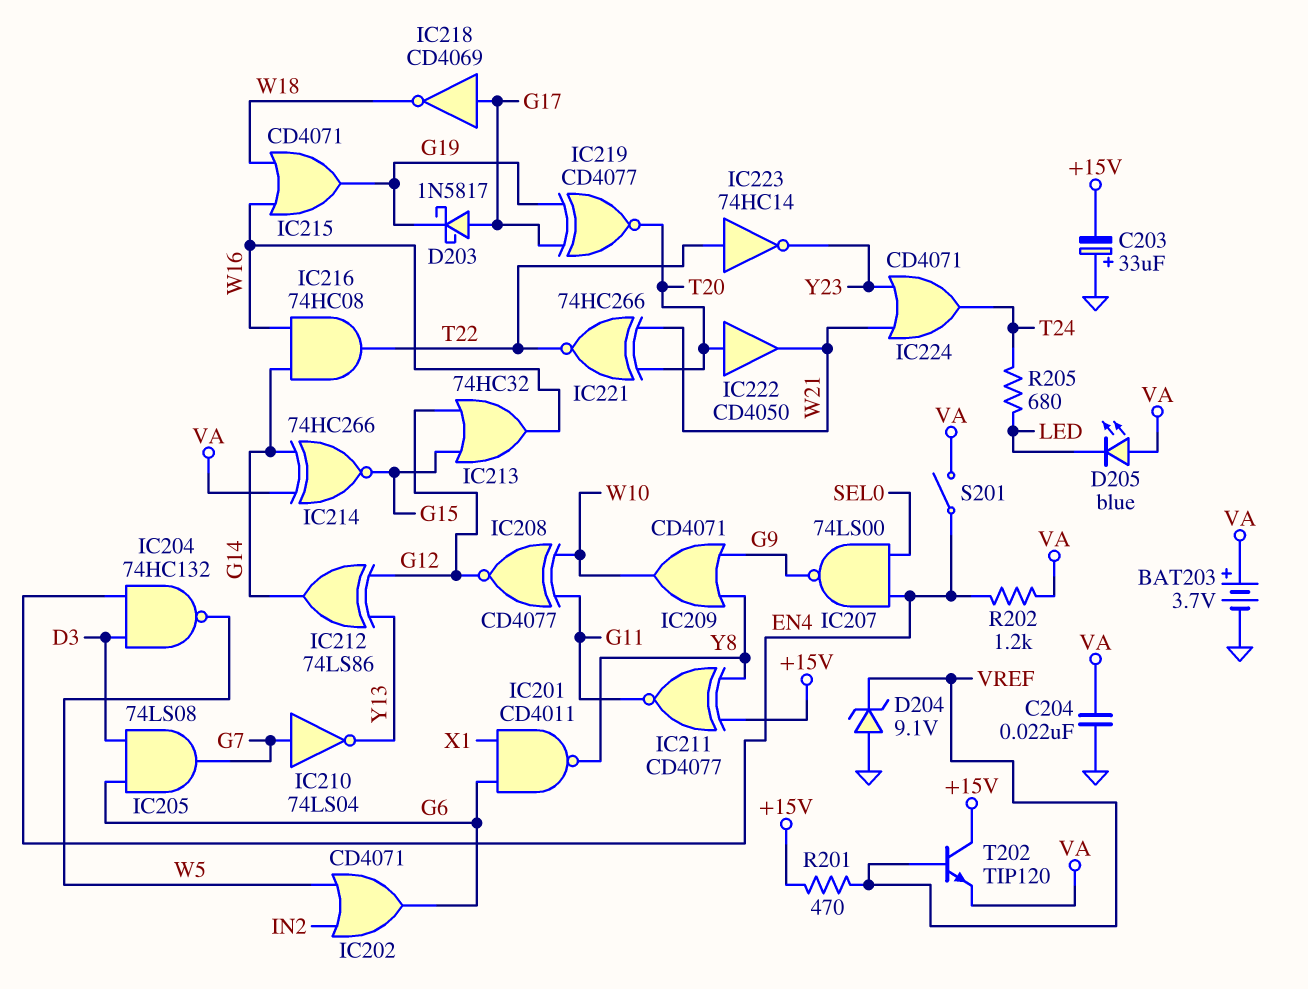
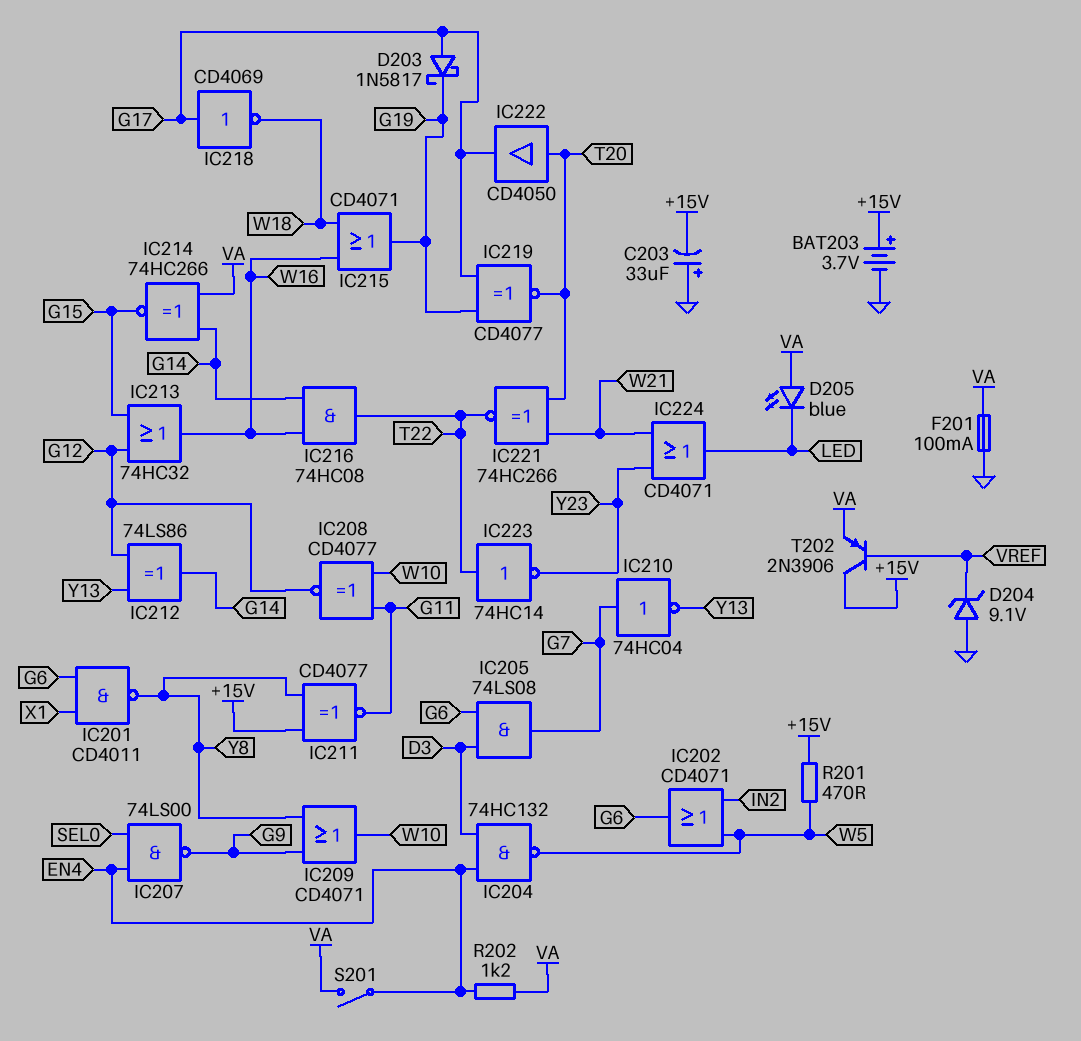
BAT203: 3.7V (plus VA, minus GND) -> 3.7V (plus +15V, minus GND)
C204: 22nF (GND, VA) -> none
F201: none -> 100mA (GND, VA)
IC210: NOT 74LS04 (in G7, out Y13) -> NOT 74HC04 (in G7, out Y13)
IC222: buffer CD4050 (in T20, out W21) -> buffer CD4050 (in T20, out G17)
IC224: OR CD4071 (in W21, in Y23, out T24) -> OR CD4071 (in W21, in Y23, out LED)
R201: 470 (+15V, VREF) -> 470 (+15V, W5)
R205: 680 (LED, T24) -> none
T202: NPN TIP120 (B VREF, C +15V, E VA) -> PNP 2N3906 (B VREF, C +15V, E VA)

